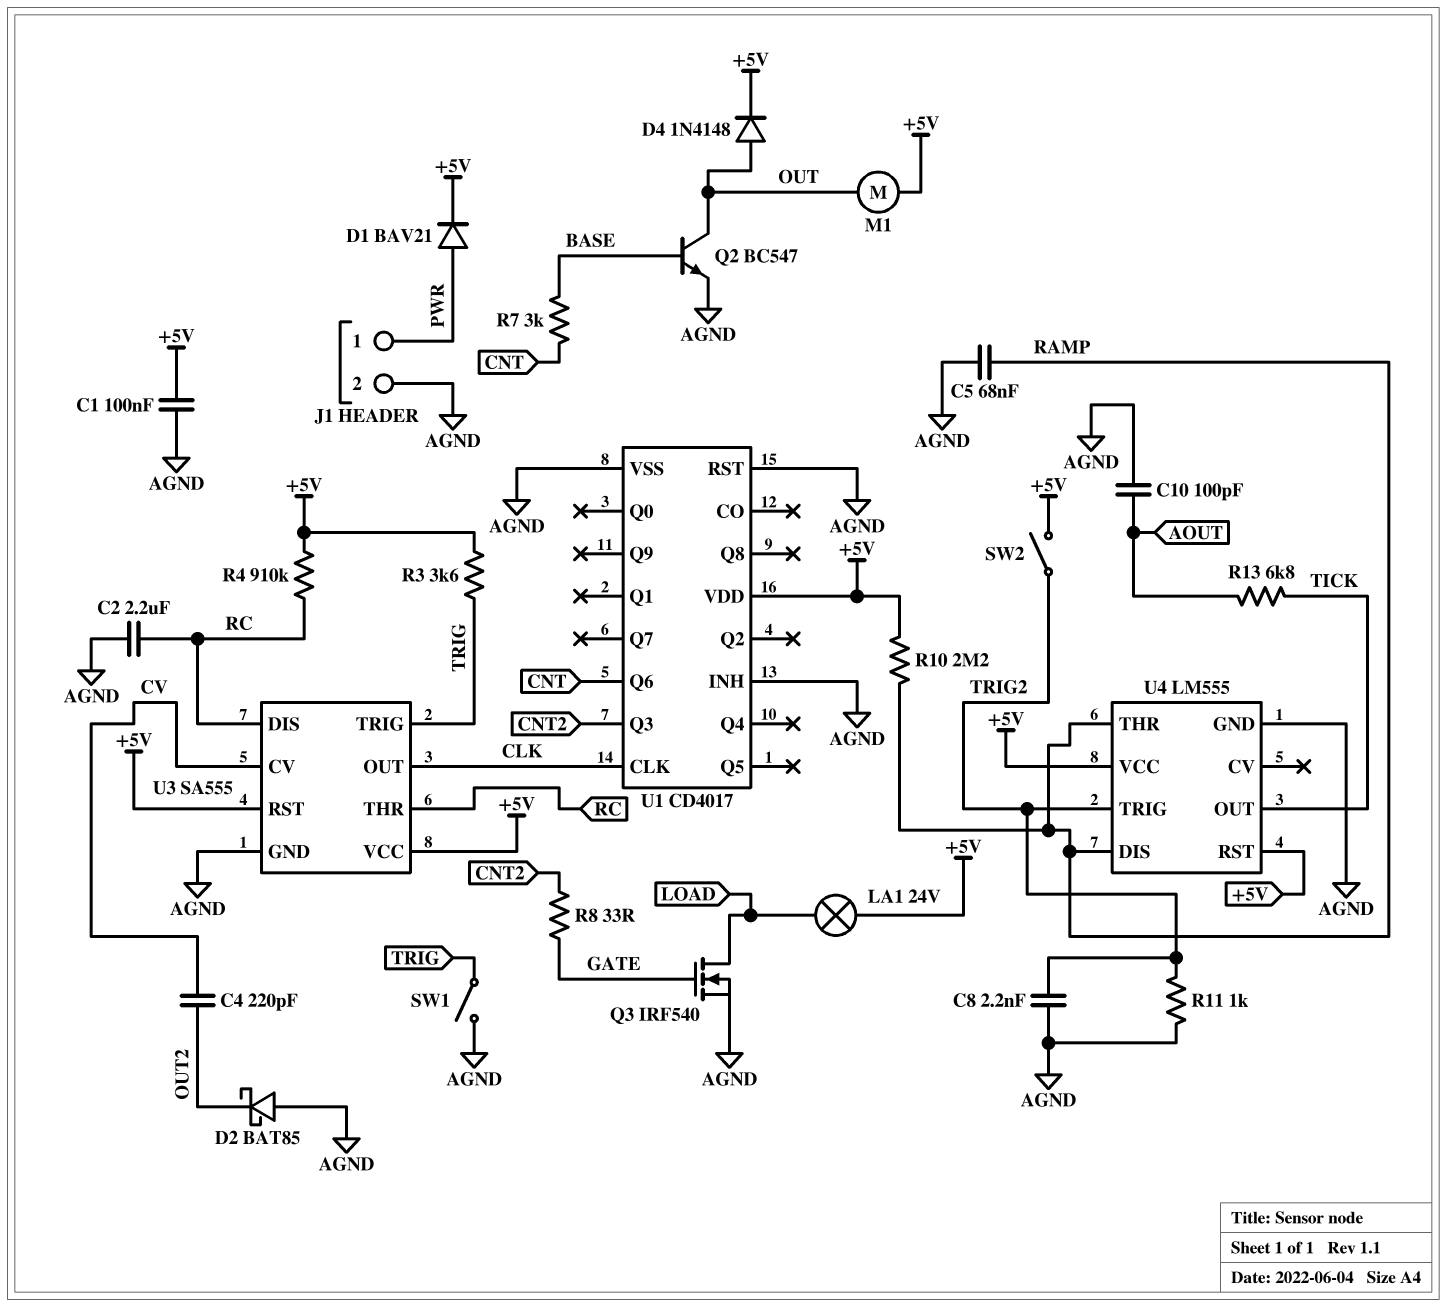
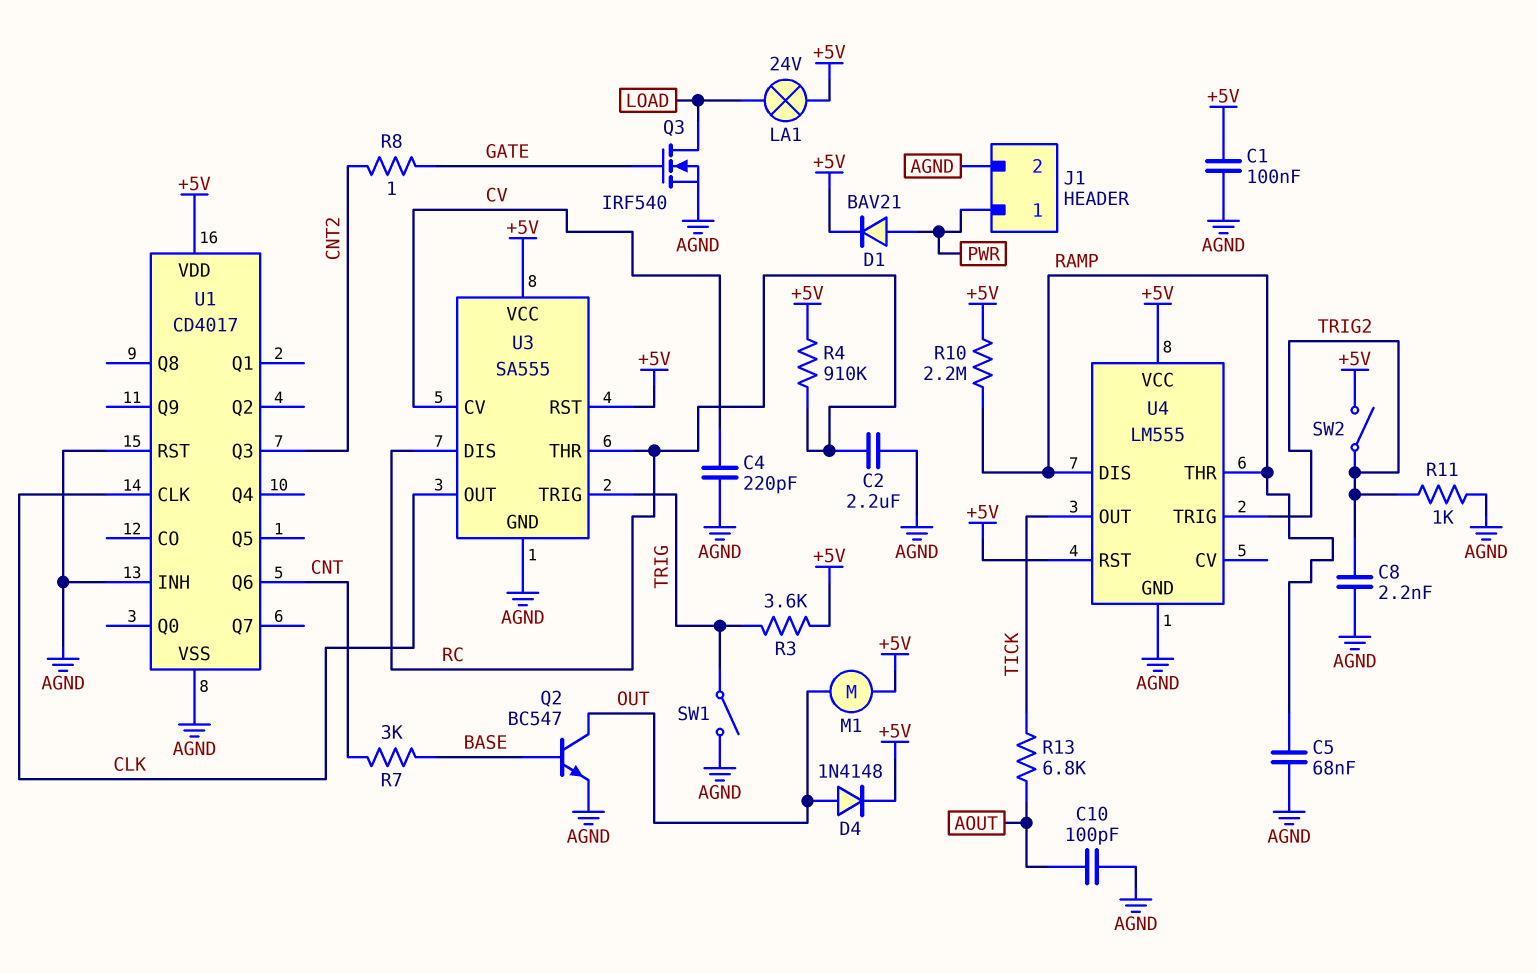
C4: 220pF (CV, OUT2) -> 220pF (AGND, CV)
D2: schottky BAT85 (A AGND, K OUT2) -> none
R8: 33 (CNT2, GATE) -> 1 (CNT2, GATE)

